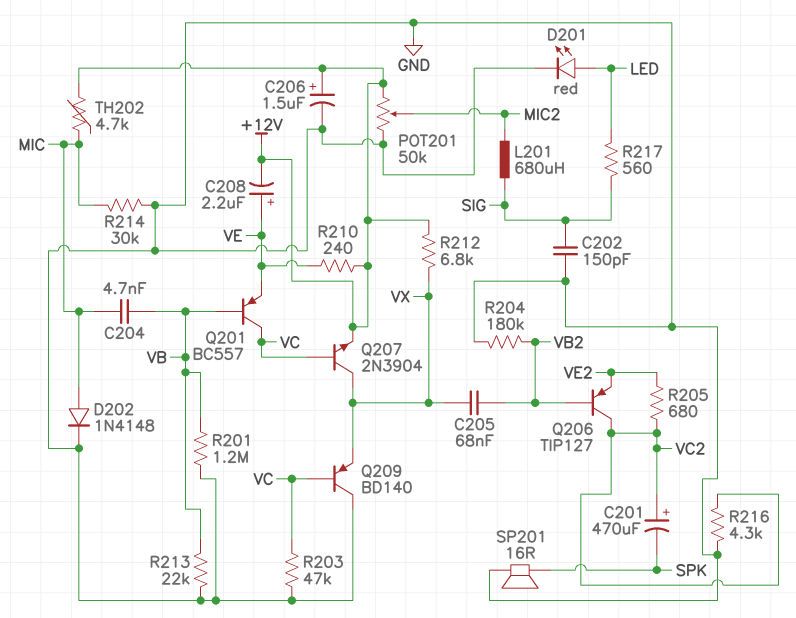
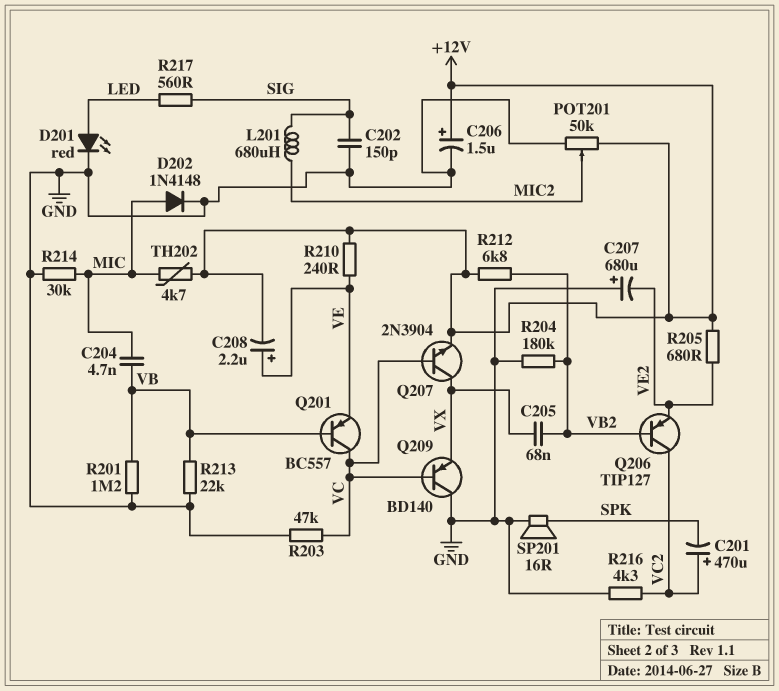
C207: none -> 680uF (plus GND, minus VE2)
R205: 680 (VC2, VE2) -> 680 (+12V, VE2)
R212: 6.8k (+12V, VX) -> 6.8k (+12V, VB2)

